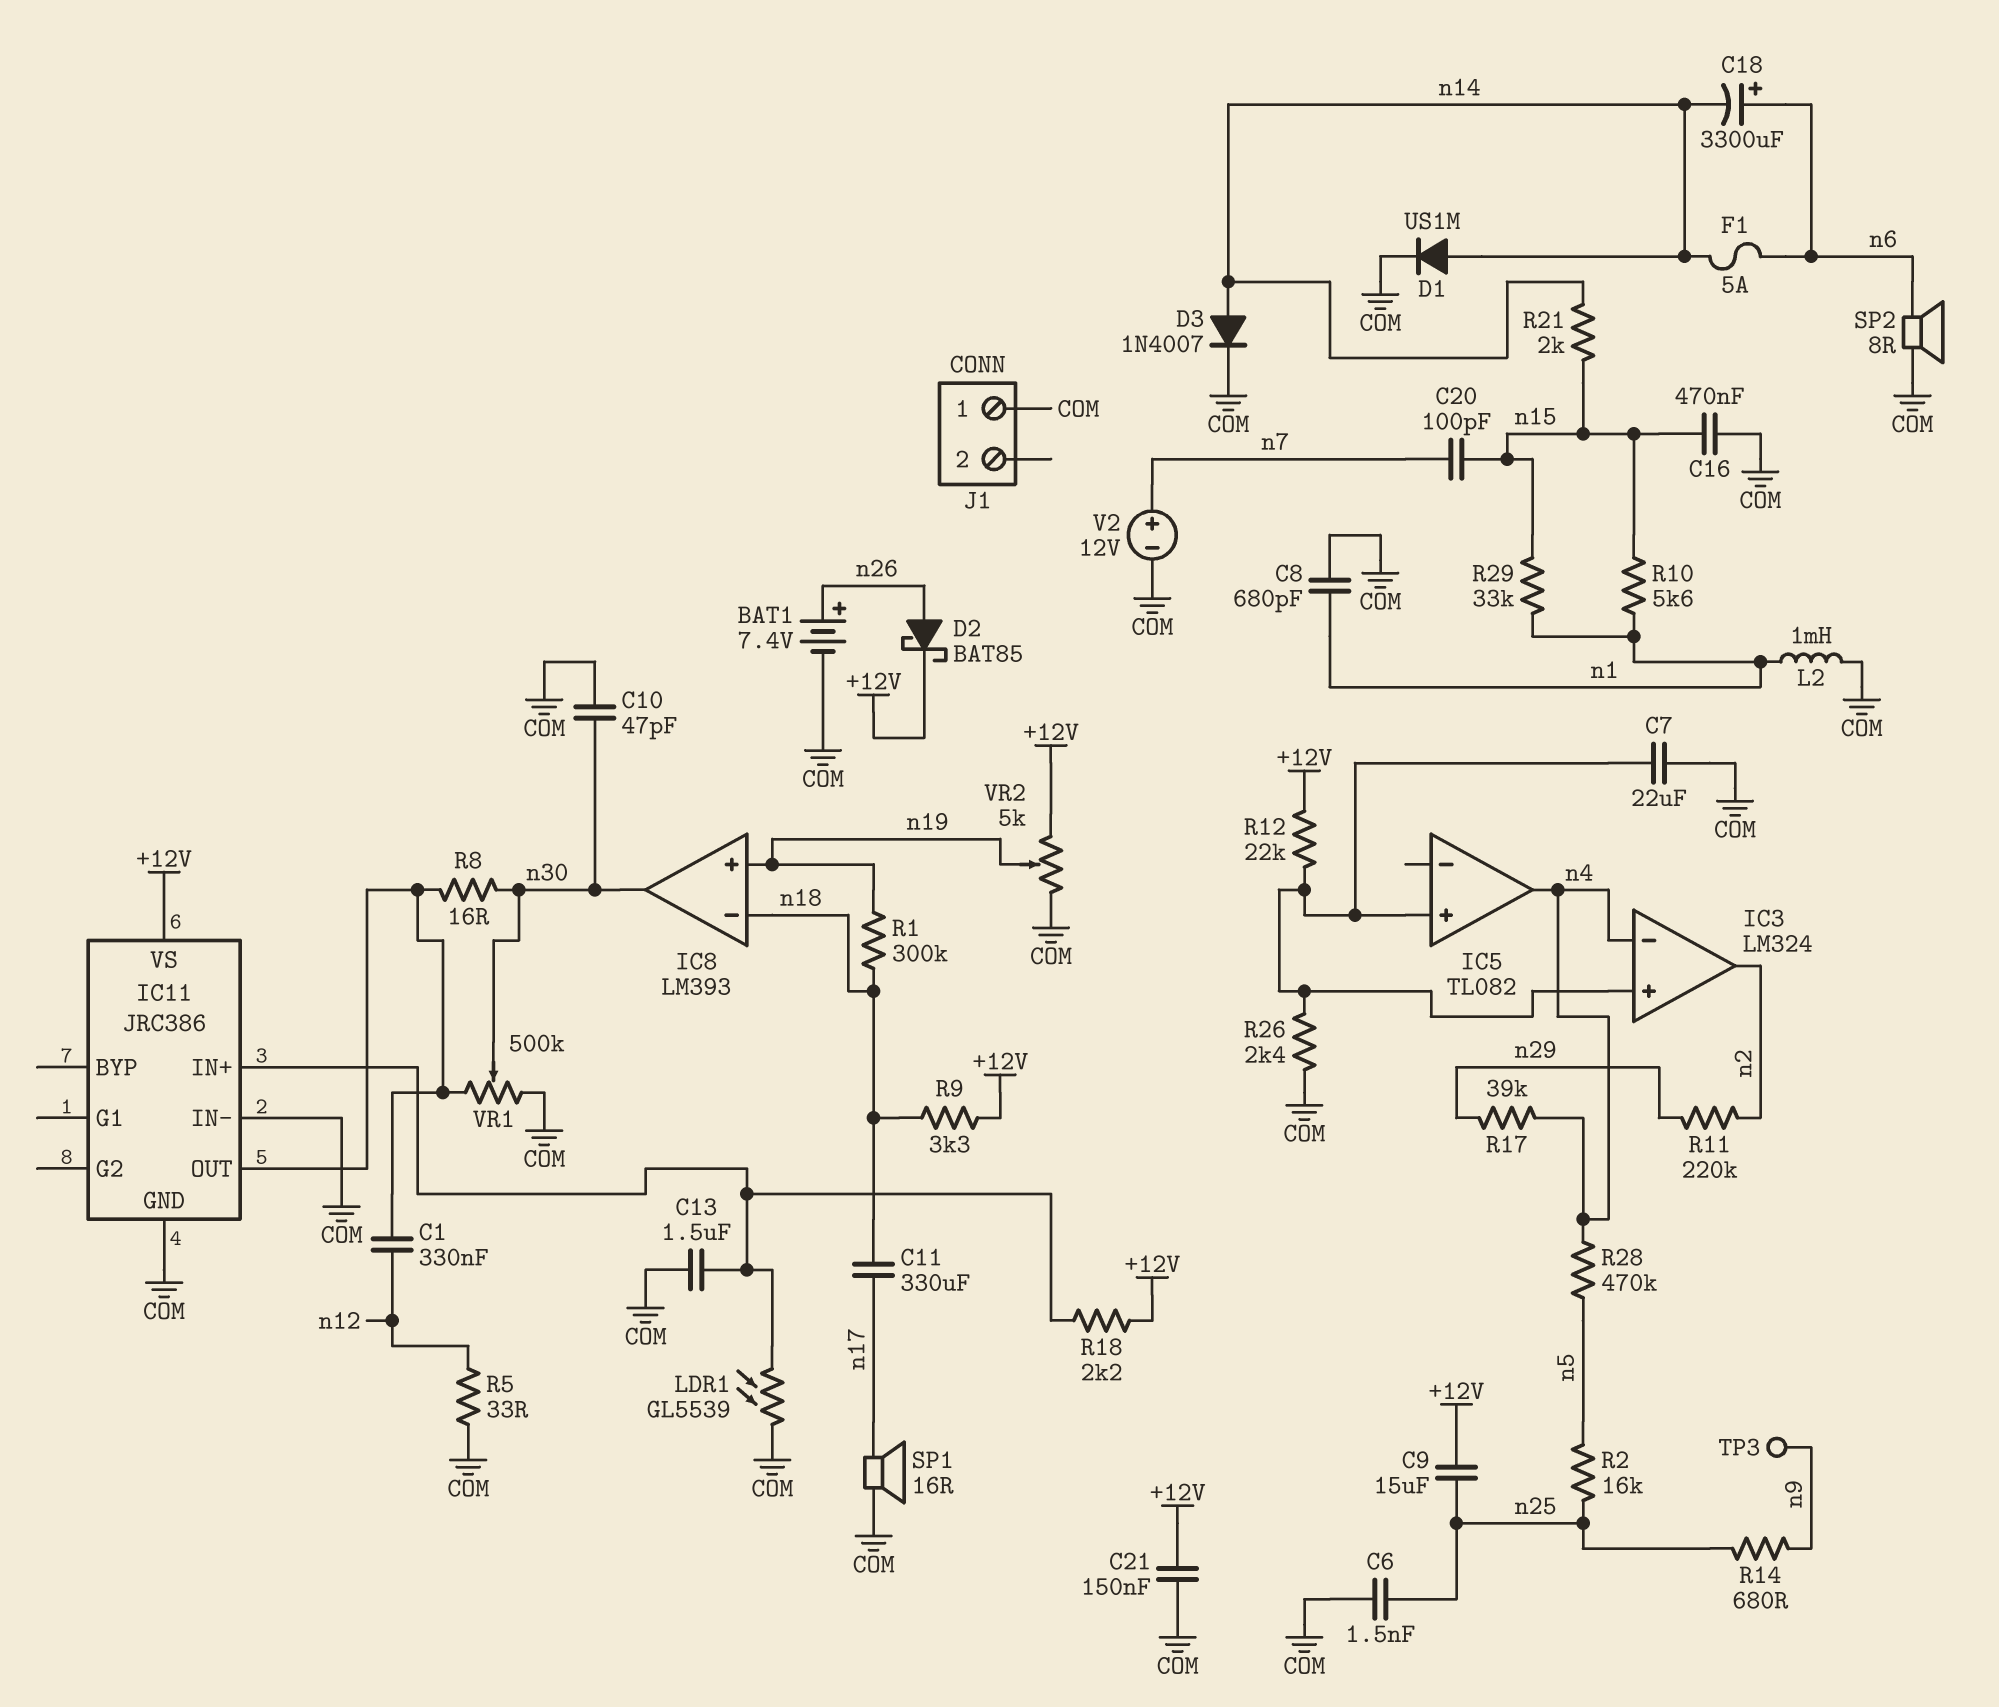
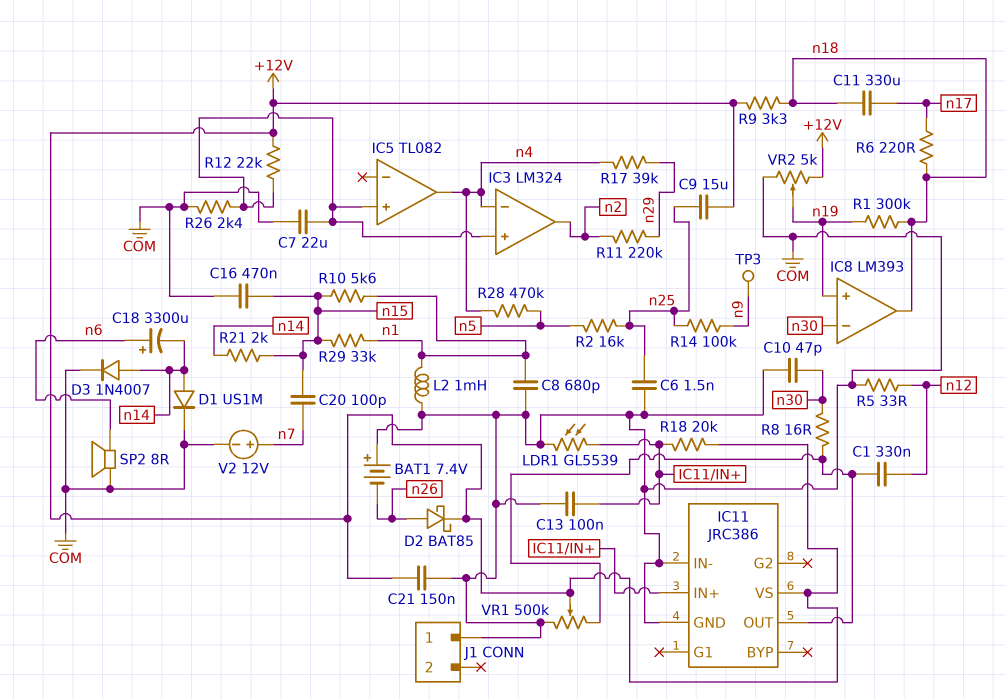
BAT1: 7.4V (plus n26, minus COM) -> 7.4V (plus COM, minus n26)
C13: 1.5uF (COM, IC11/IN+) -> 100nF (COM, IC11/IN+)
F1: 5A (n6, n14) -> none
IC8 pin in-: n18 -> n30
IC8 pin out: n30 -> n18
R6: none -> 220 (n17, n18)
R14: 680 (n9, n25) -> 100k (n9, n25)
R18: 2.2k (+12V, IC11/IN+) -> 20k (+12V, IC11/IN+)
SP1: speaker 16R (COM, n17) -> none
VR1: 500k (COM, IC11/OUT, wiper n30) -> 500k (COM, IC11/OUT, wiper +12V)

